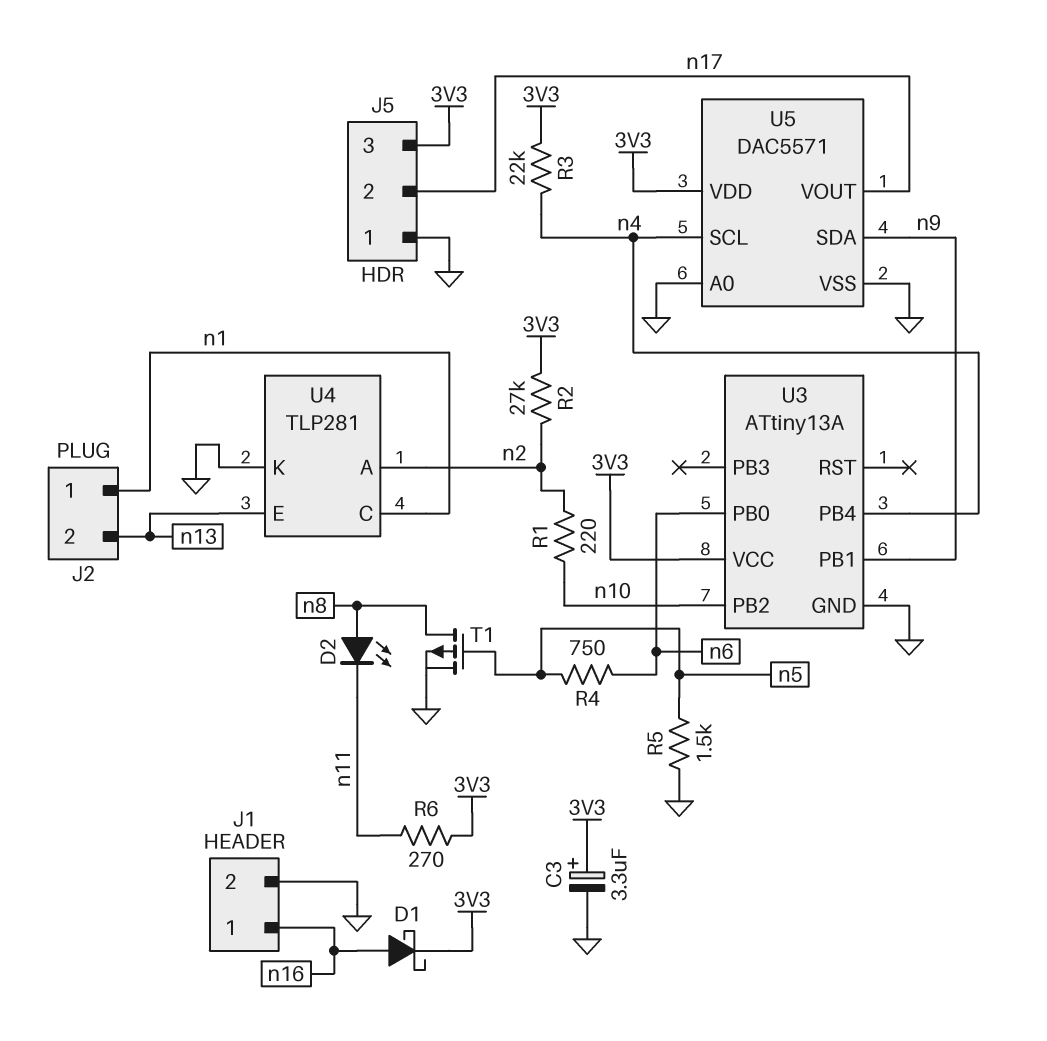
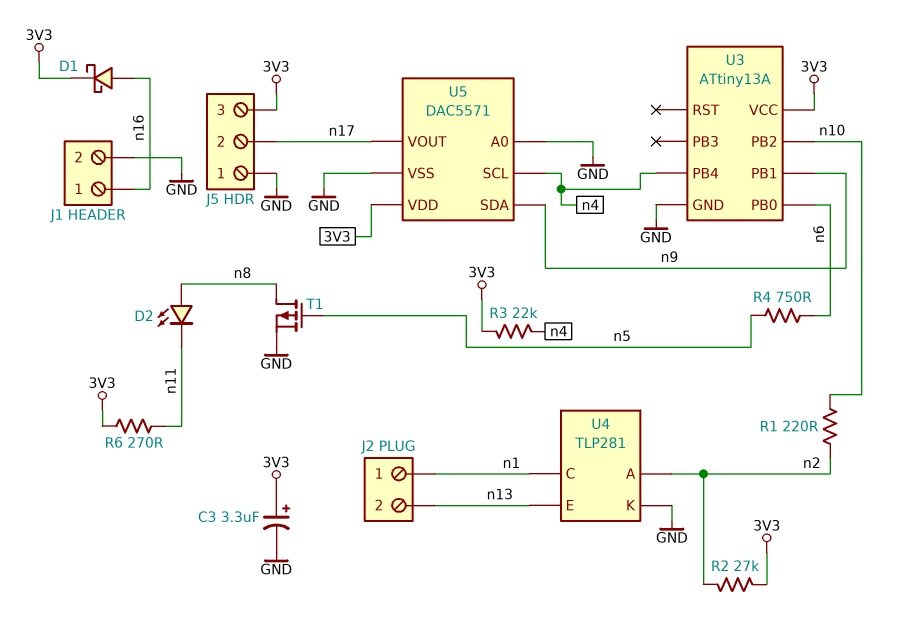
R5: 1.5k (GND, n5) -> none

